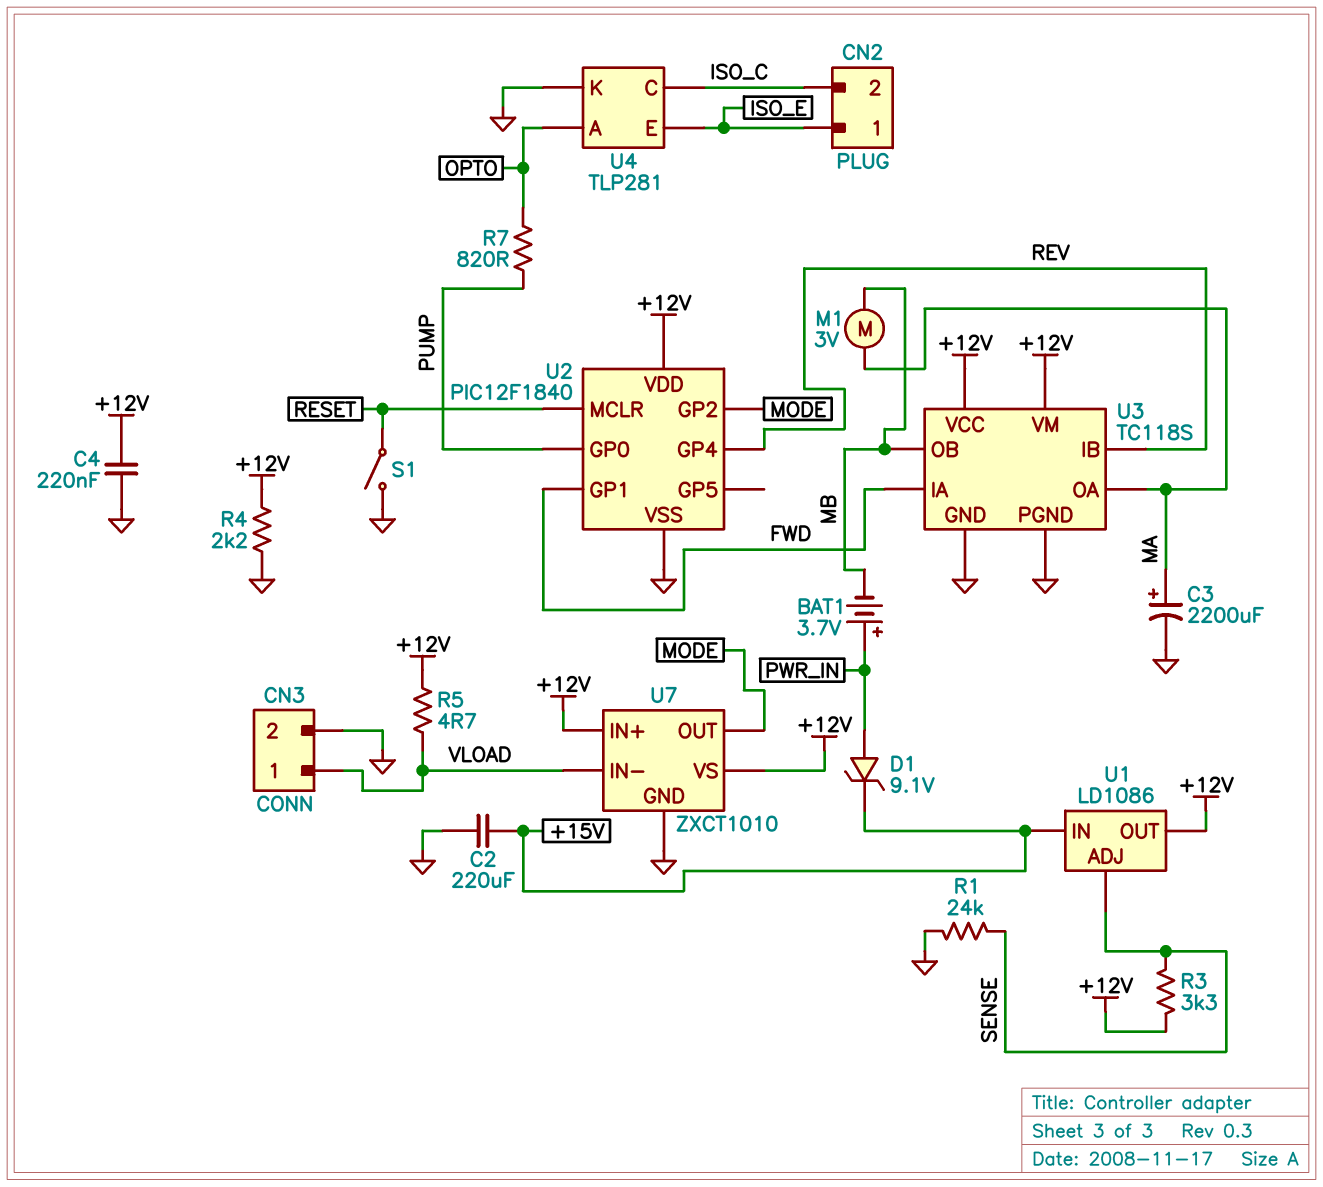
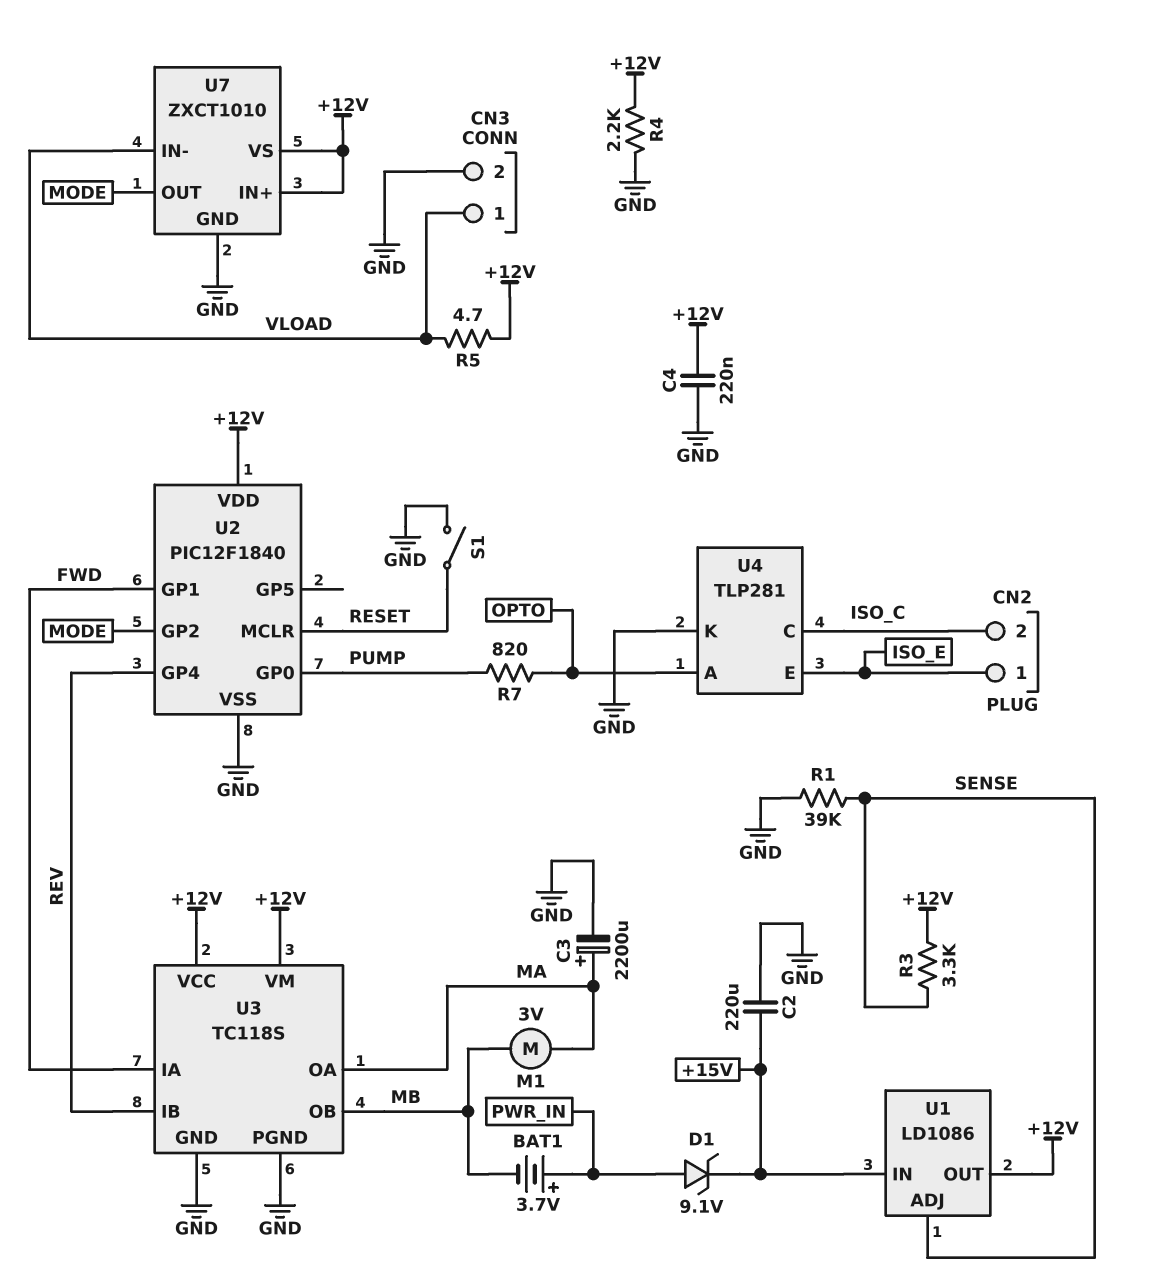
R1: 24k (GND, SENSE) -> 39k (GND, SENSE)

